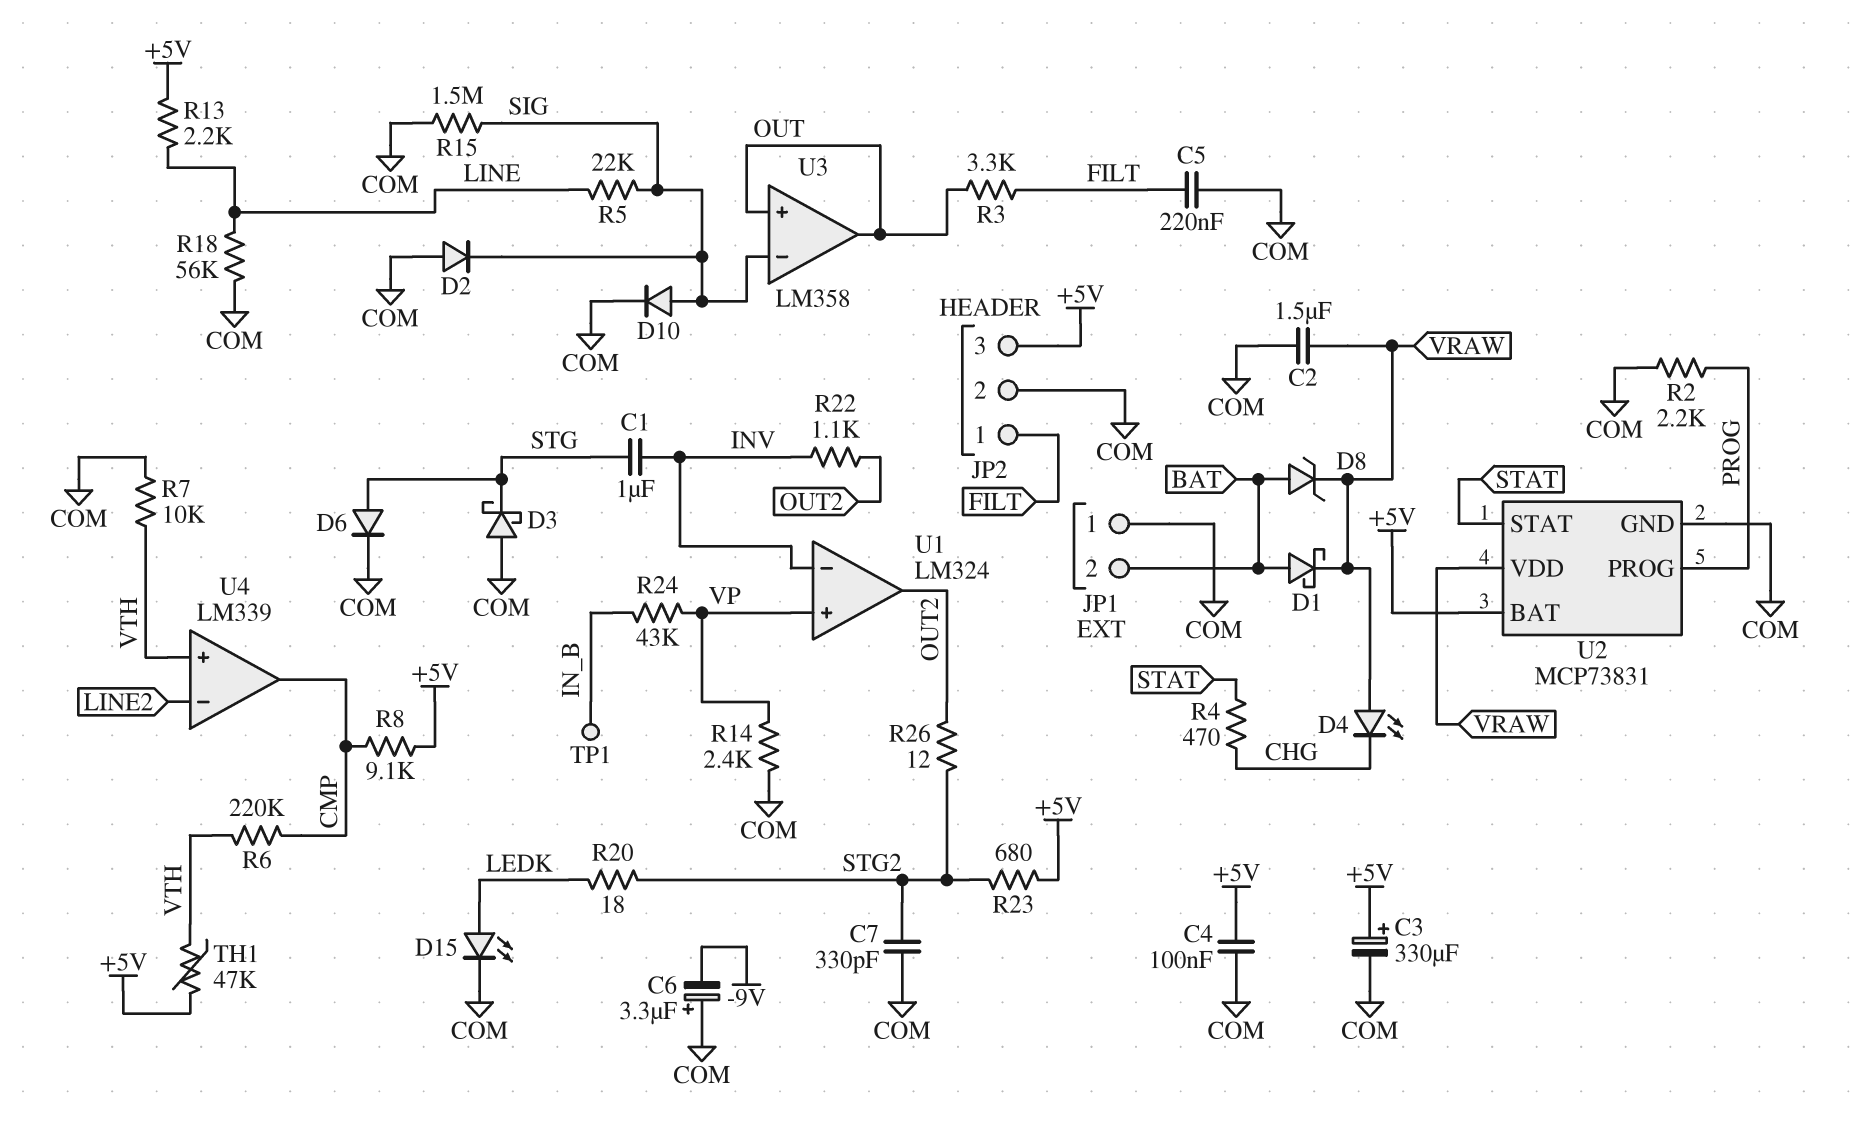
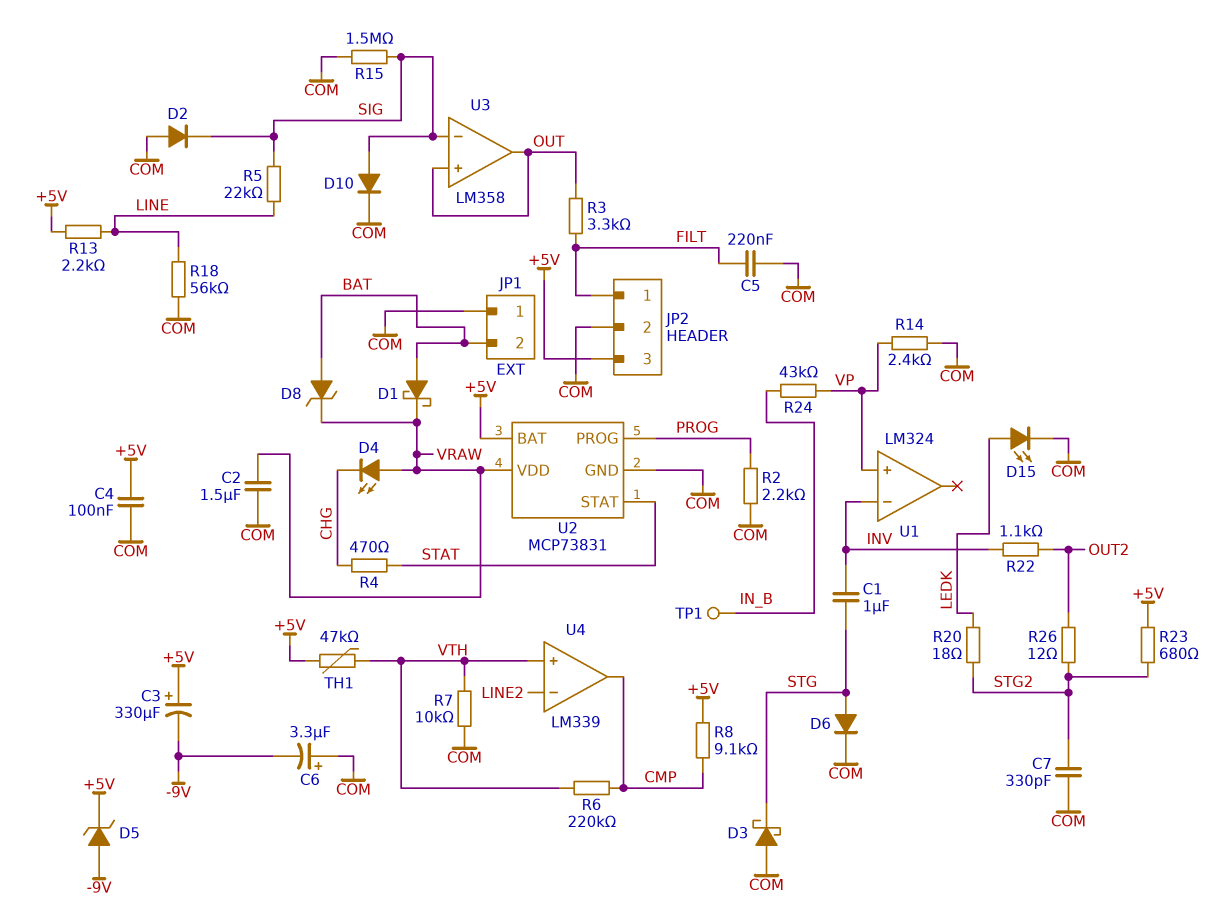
C3: 330uF (plus +5V, minus COM) -> 330uF (plus +5V, minus -9V)
D5: none -> zener (A -9V, K +5V)
U1 pin out: OUT2 -> none

